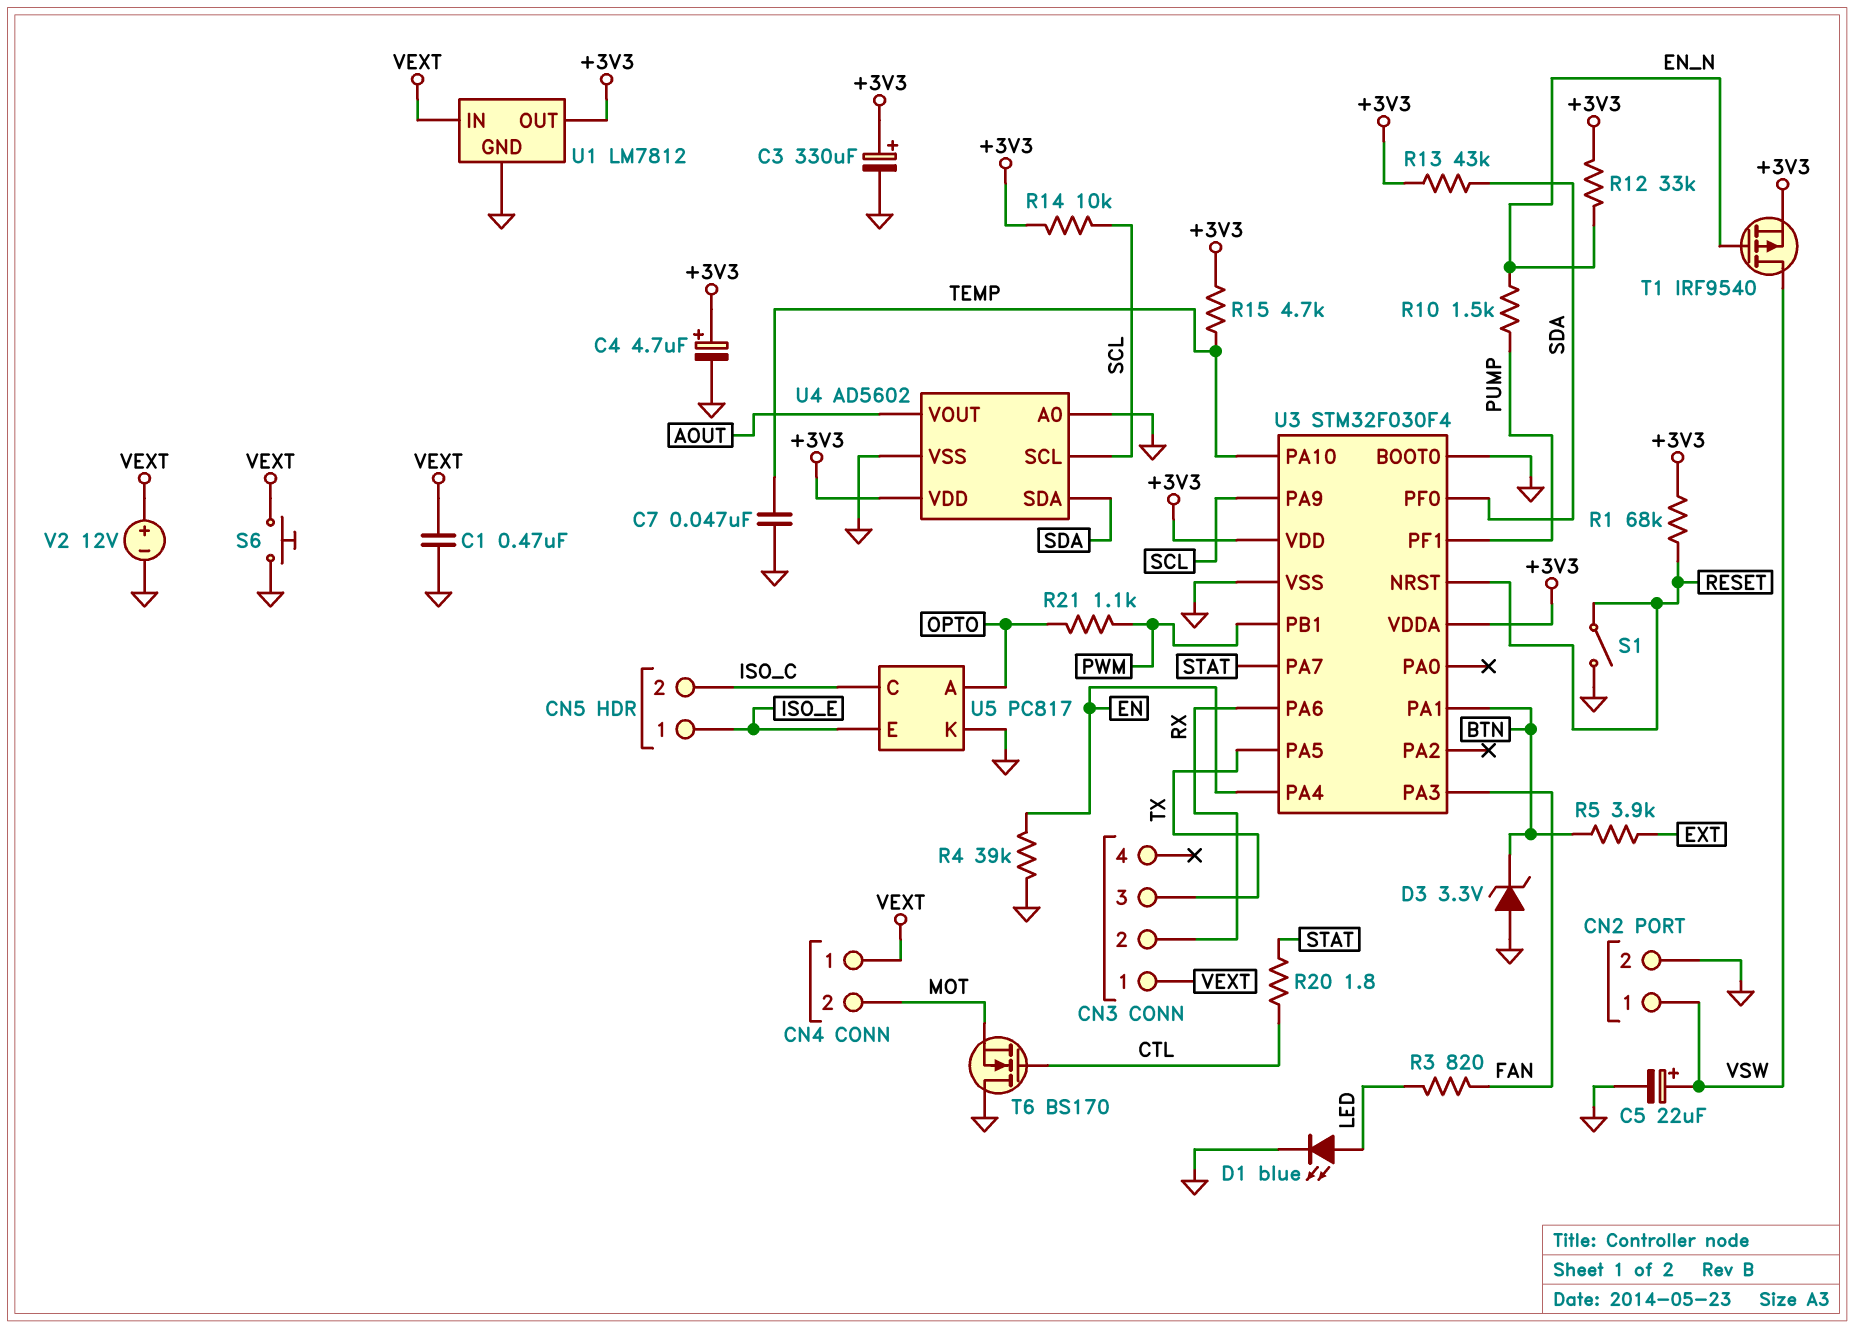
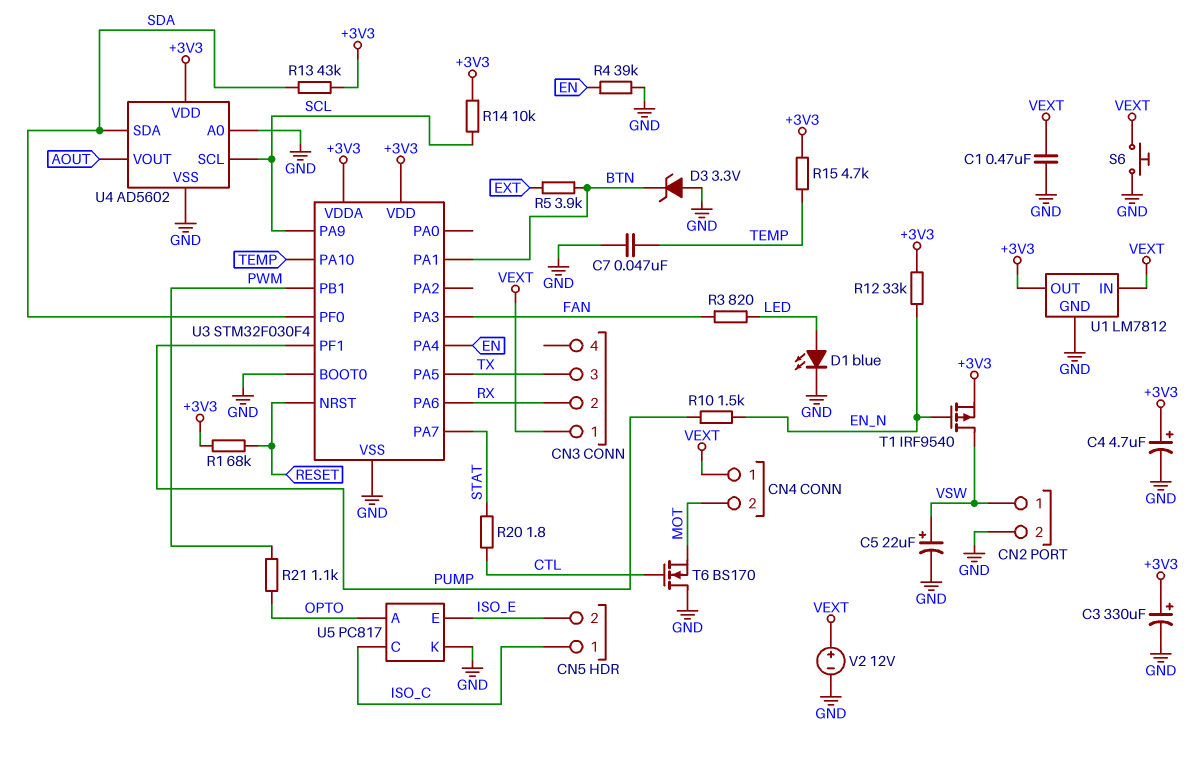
CN5 pin 1: ISO_E -> ISO_C
CN5 pin 2: ISO_C -> ISO_E
S1: switch (GND, RESET) -> none

